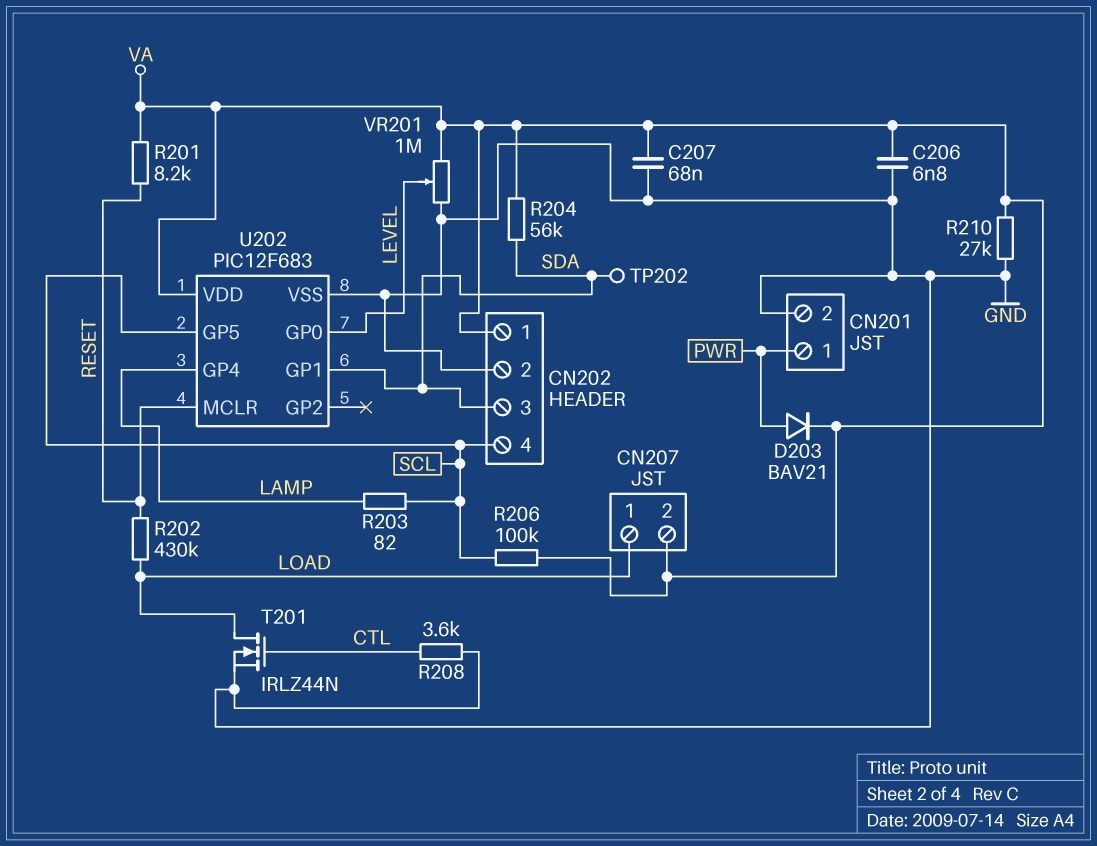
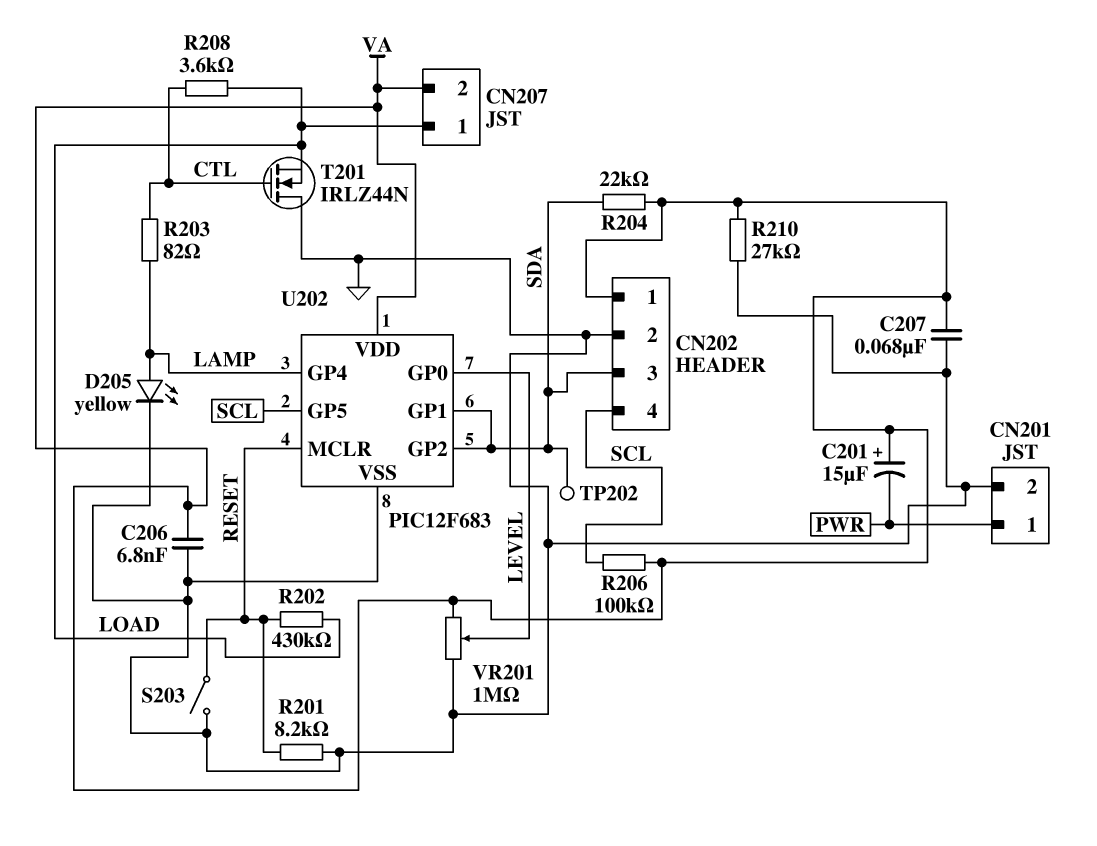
C201: none -> 15uF (plus VA, minus PWR)
D203: diode BAV21 (A PWR, K VA) -> none
D205: none -> LED yellow (A LAMP, K GND)
R201: 8.2k (RESET, VA) -> 8.2k (GND, RESET)
R203: 82 (LAMP, SCL) -> 82 (CTL, LAMP)
R204: 56k (SDA, VA) -> 22k (SDA, VA)
R208: 3.6k (CTL, GND) -> 3.6k (CTL, LOAD)
S203: none -> switch (GND, RESET)
T201: NMOS IRLZ44N (G CTL, D LOAD, S GND) -> NMOS IRLZ44N (G CTL, D GND, S LOAD)
U202 pin GP2: none -> SDA

